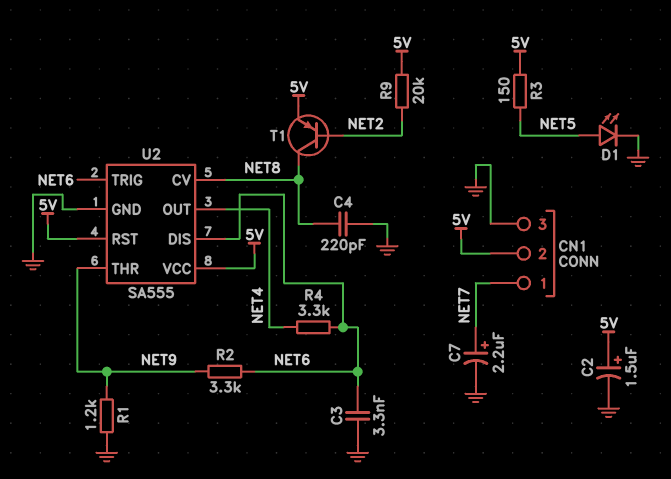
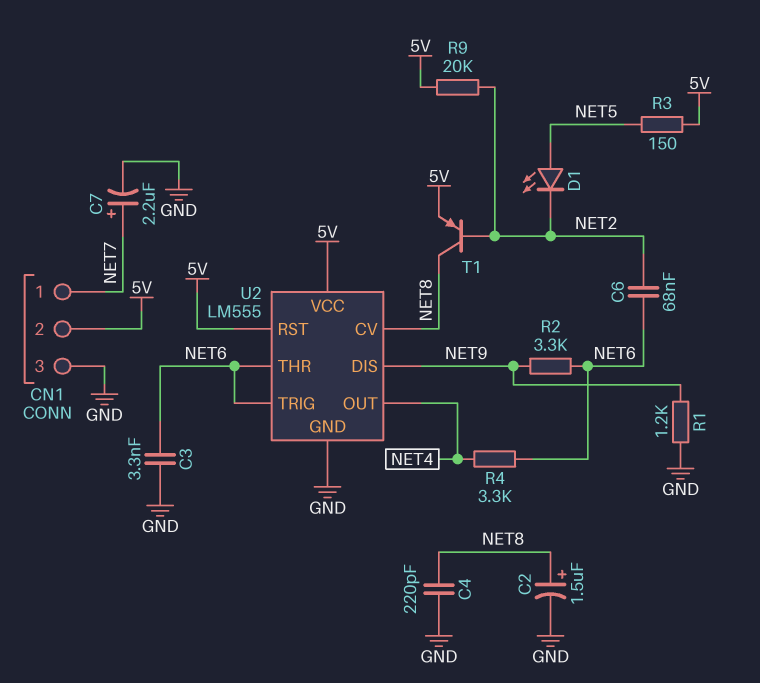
C2: 1.5uF (plus 5V, minus GND) -> 1.5uF (plus NET8, minus GND)
C6: none -> 68nF (NET2, NET6)
D1: LED (A NET5, K GND) -> LED (A NET5, K NET2)
U2: SA555 -> LM555
U2 pin DIS: NET6 -> NET9
U2 pin THR: NET9 -> NET6

